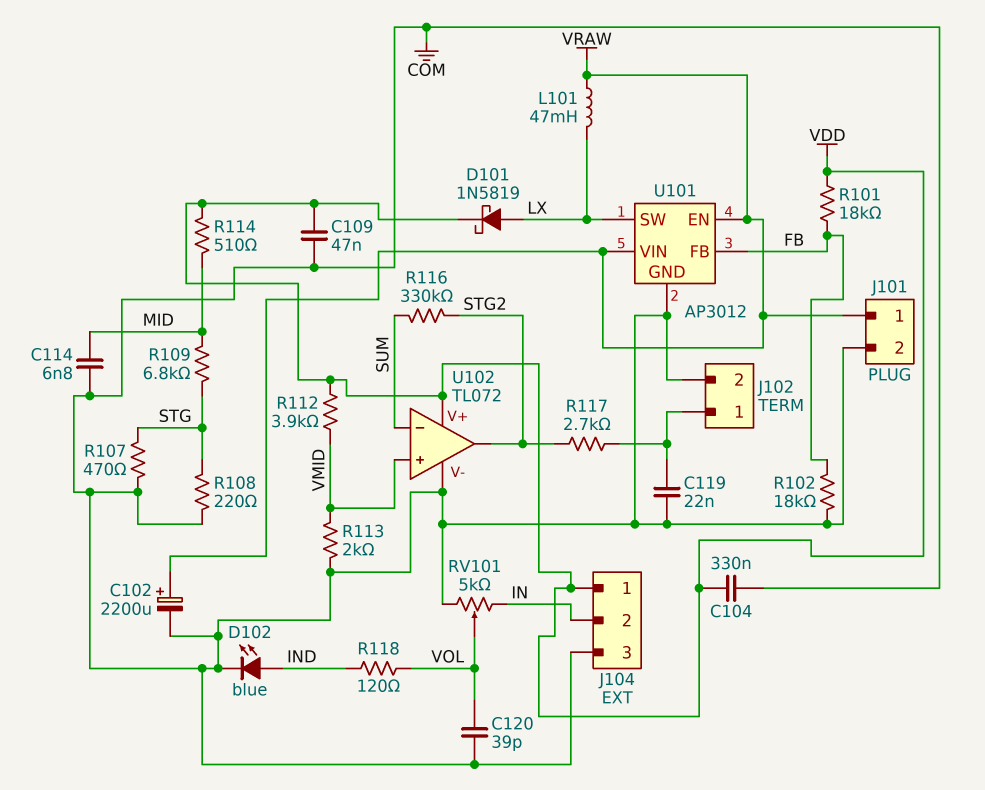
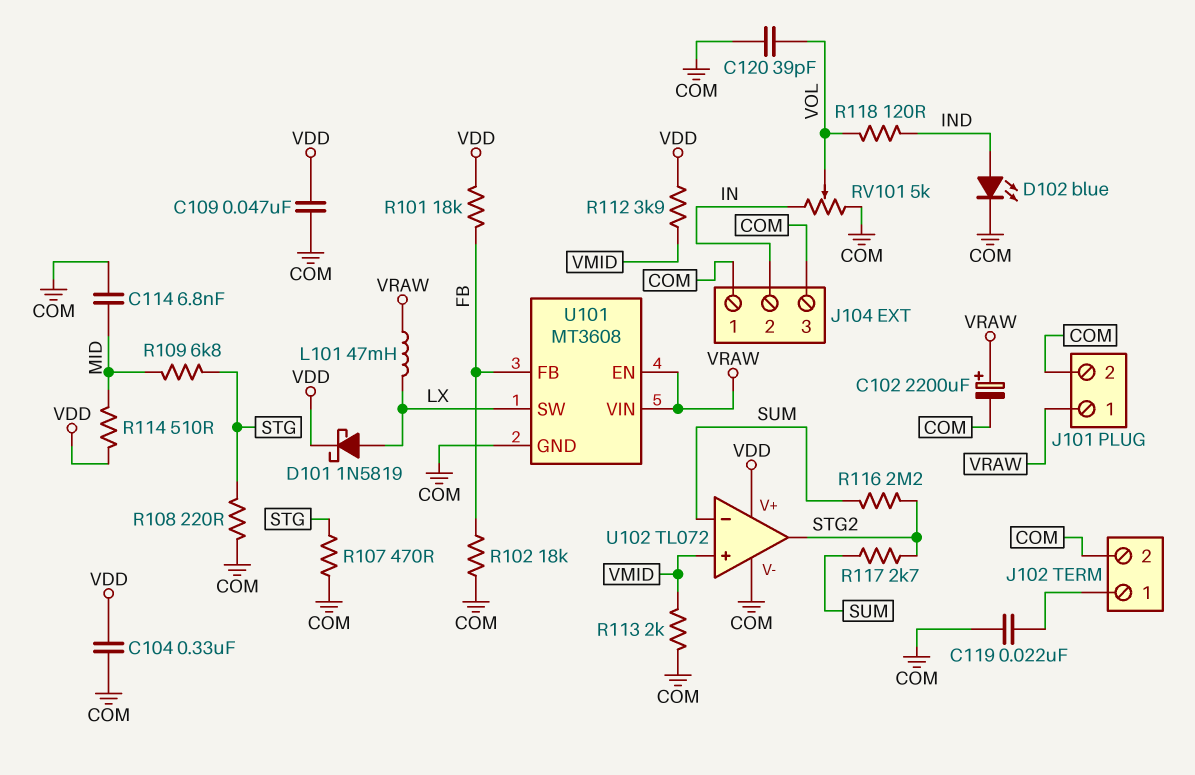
J104 pin 1: VDD -> COM
R116: 330k (STG2, SUM) -> 2.2M (STG2, SUM)
R117: 2.7k (J102/1, STG2) -> 2.7k (STG2, SUM)
U101: AP3012 -> MT3608

